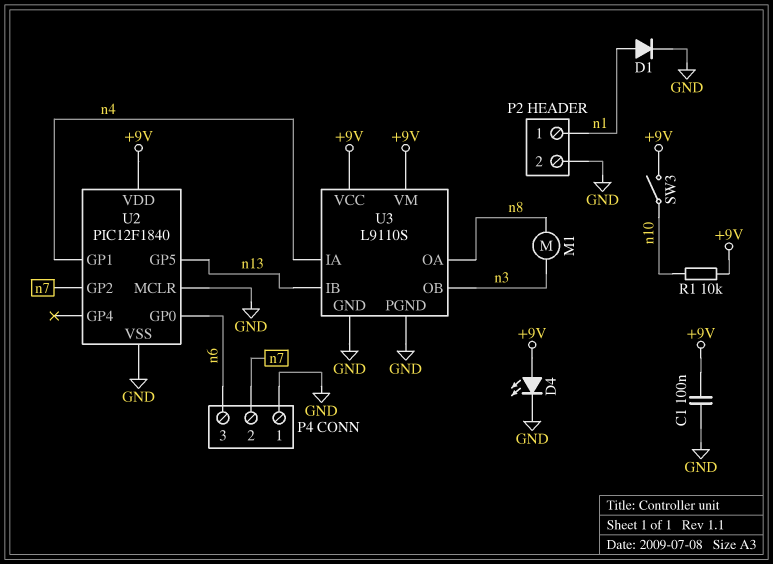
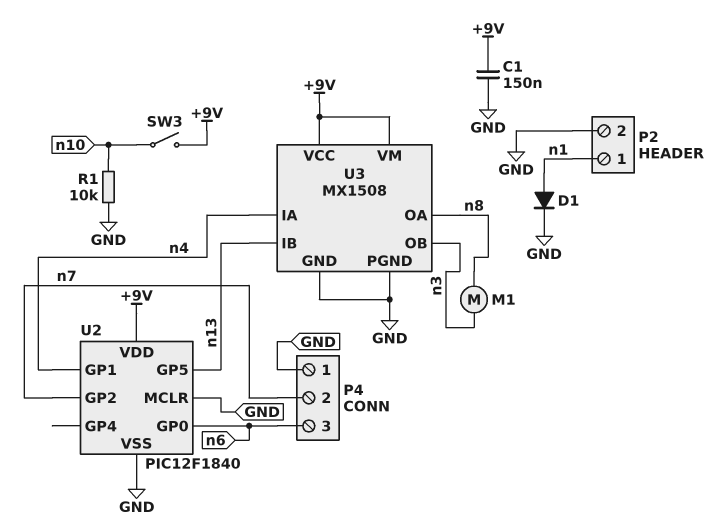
C1: 100nF (+9V, GND) -> 150nF (+9V, GND)
D4: LED (A +9V, K GND) -> none
R1: 10k (+9V, n10) -> 10k (GND, n10)
U3: L9110S -> MX1508

